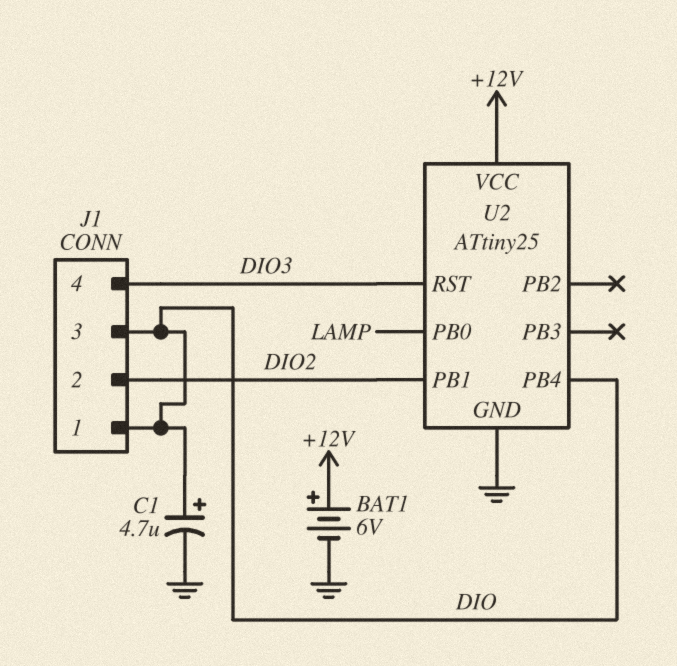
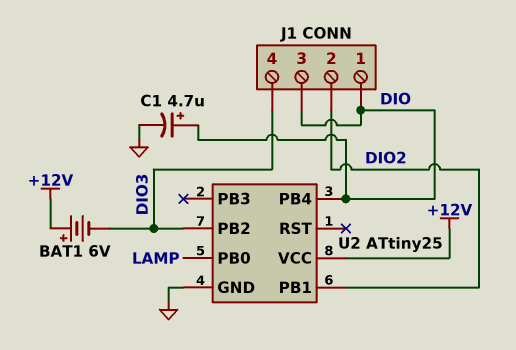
BAT1: 6V (plus +12V, minus GND) -> 6V (plus +12V, minus DIO3)
U2 pin PB2: none -> DIO3
U2 pin RST: DIO3 -> none

